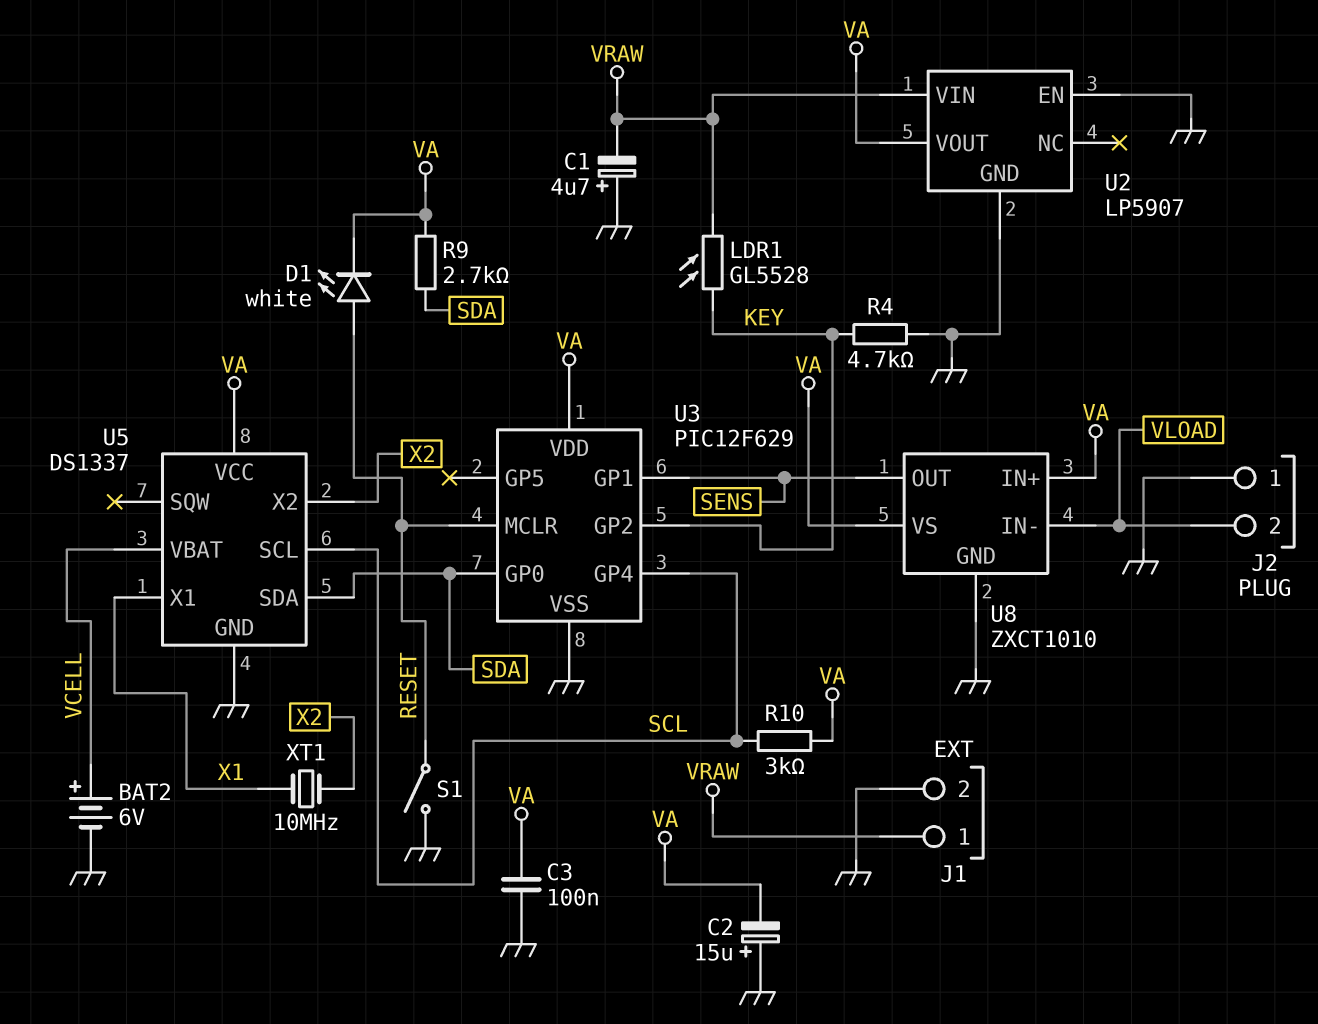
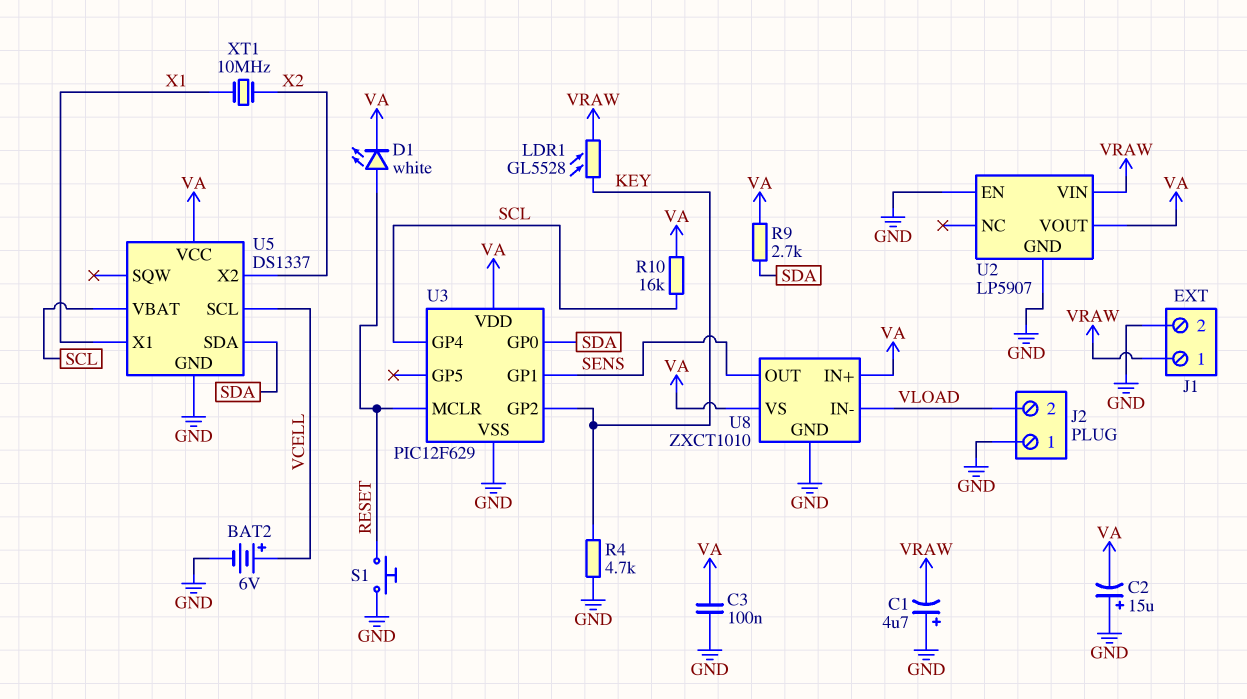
R10: 3k (SCL, VA) -> 16k (SCL, VA)
S1: switch (GND, RESET) -> button (GND, RESET)
U5 pin SCL: SCL -> VCELL
U5 pin VBAT: VCELL -> SCL

